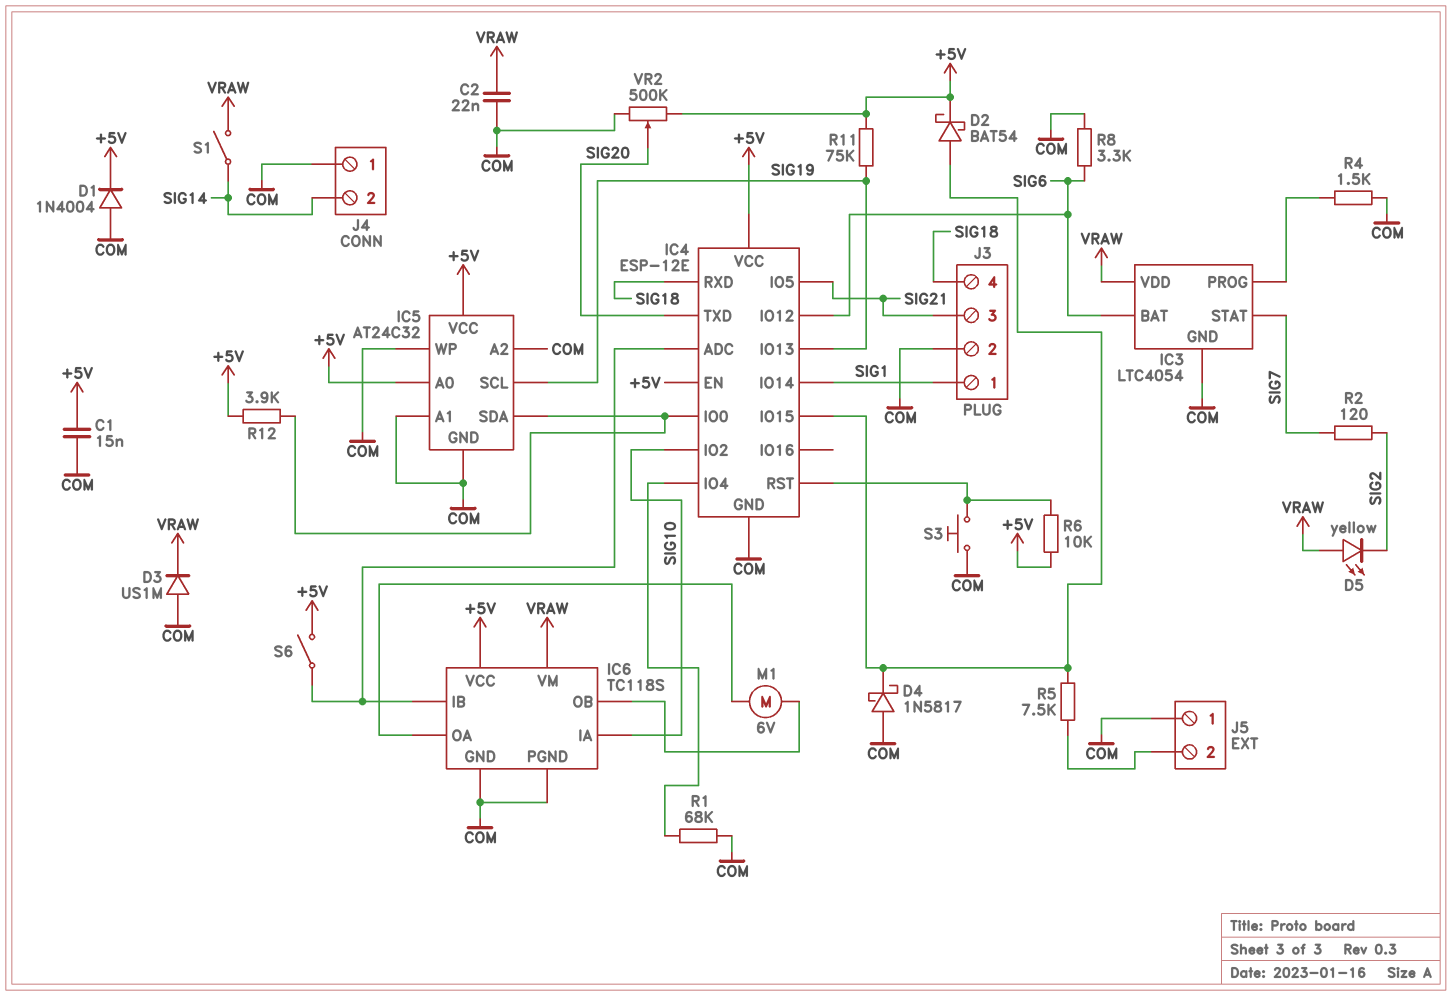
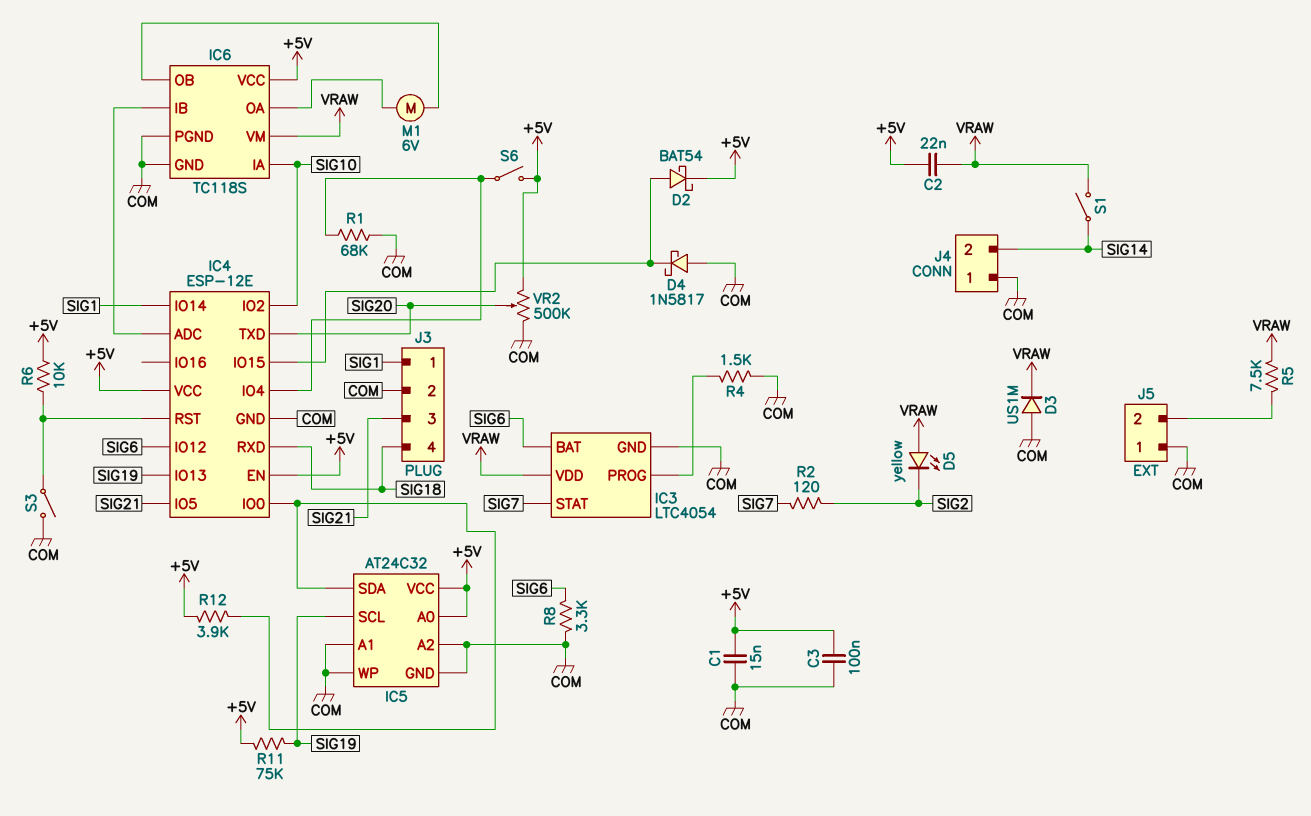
C2: 22nF (COM, VRAW) -> 22nF (+5V, VRAW)
C3: none -> 100nF (+5V, COM)
D1: diode 1N4004 (A COM, K +5V) -> none
R5: 7.5k (IC4/IO15, J5/2) -> 7.5k (J5/2, VRAW)
S3: button (COM, IC4/RST) -> switch (COM, IC4/RST)
S6: switch (+5V, IC4/ADC) -> switch (+5V, IC4/IO4)

